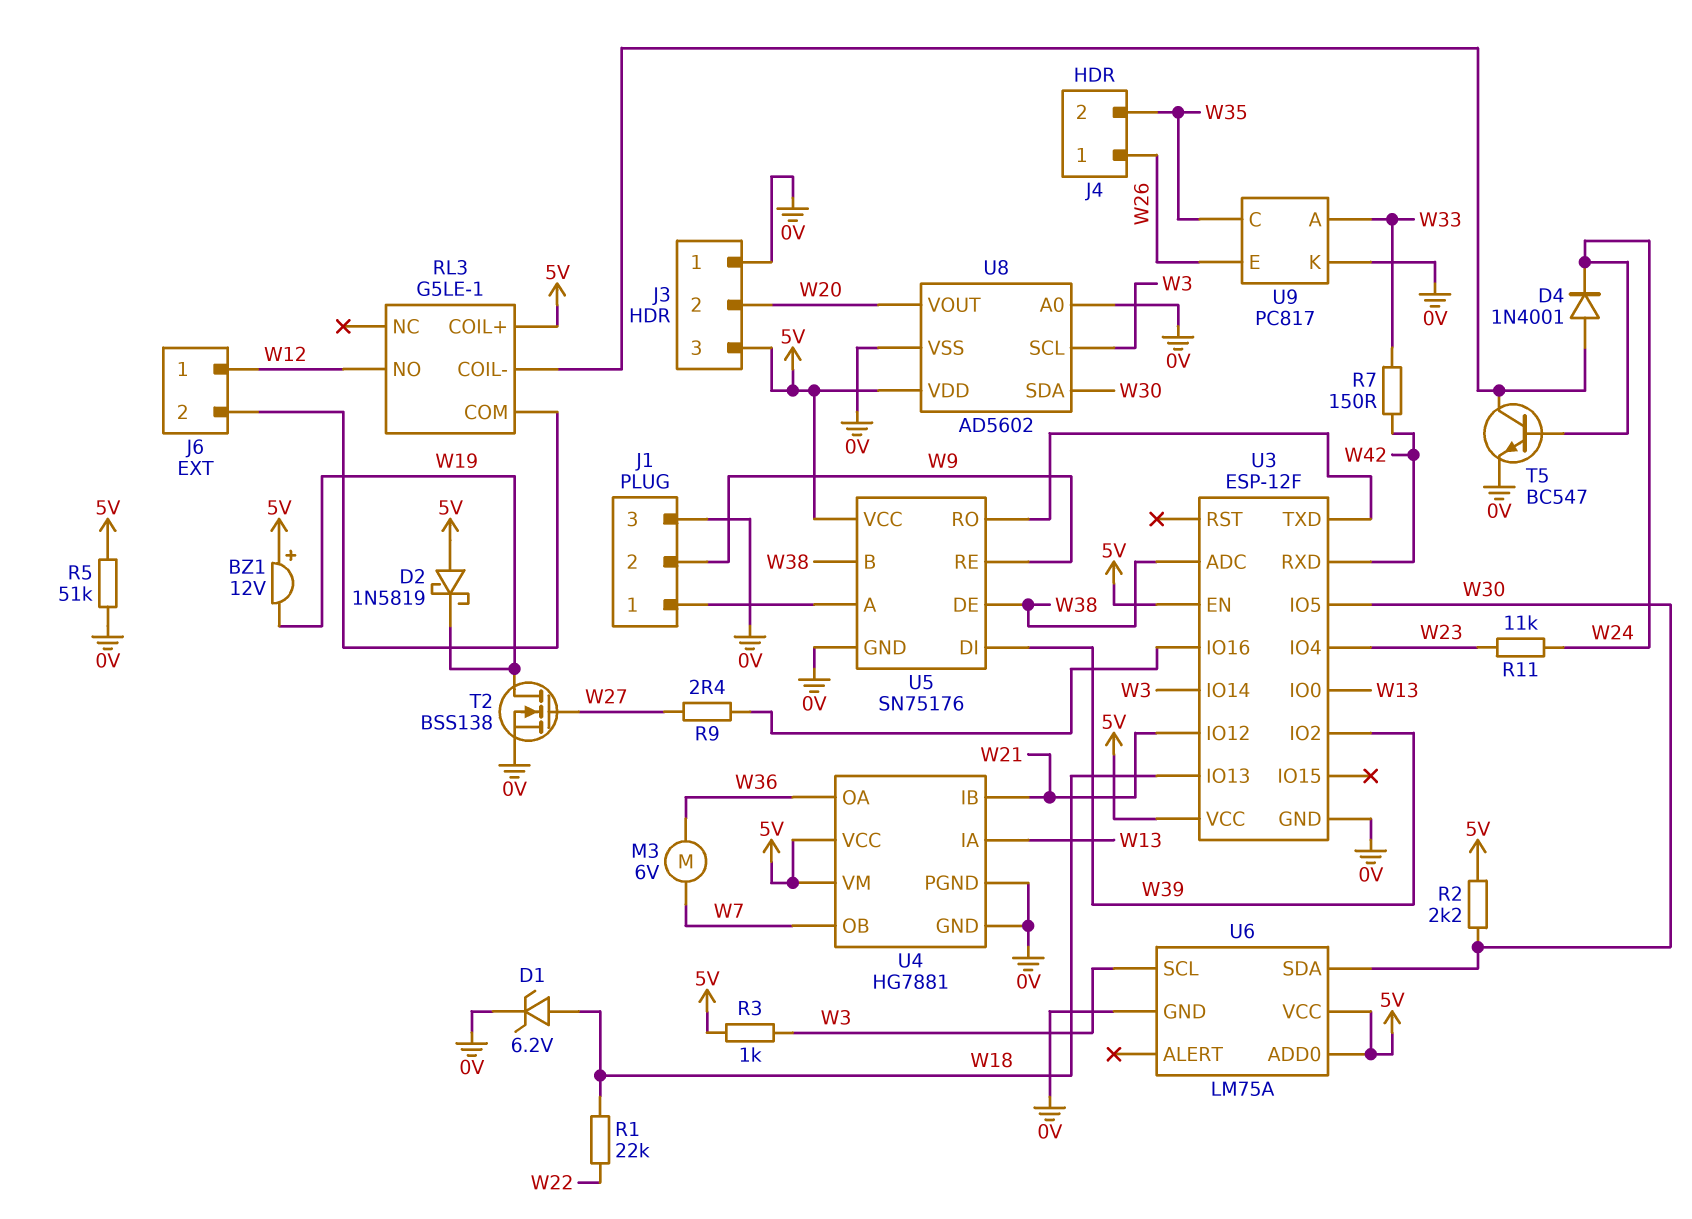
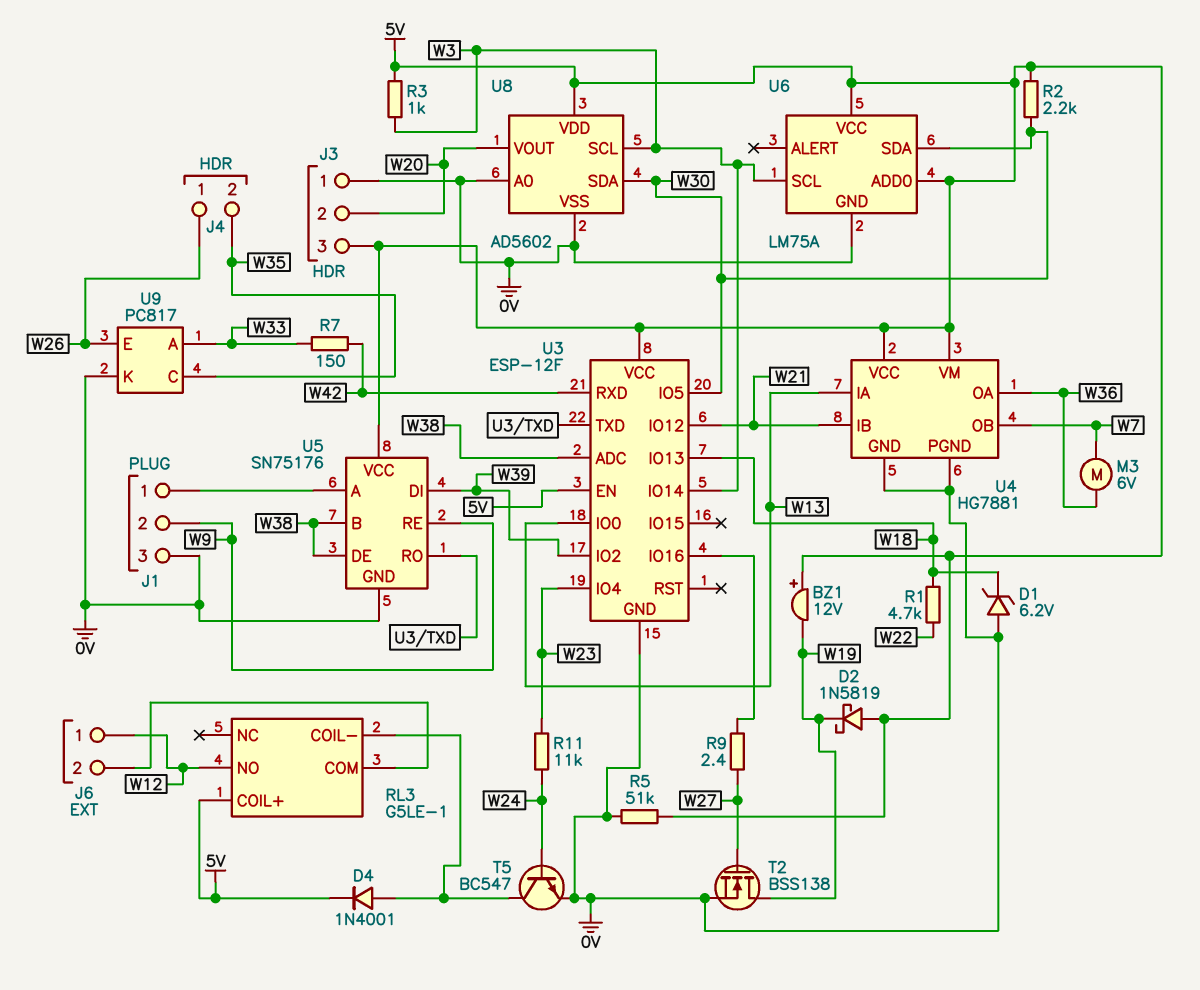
D1: zener 6.2V (A W18, K 0V) -> zener 6.2V (A 0V, K W18)
D4: diode 1N4001 (A RL3/COIL-, K W24) -> diode 1N4001 (A RL3/COIL-, K 5V)
R1: 22k (W18, W22) -> 4.7k (W18, W22)

